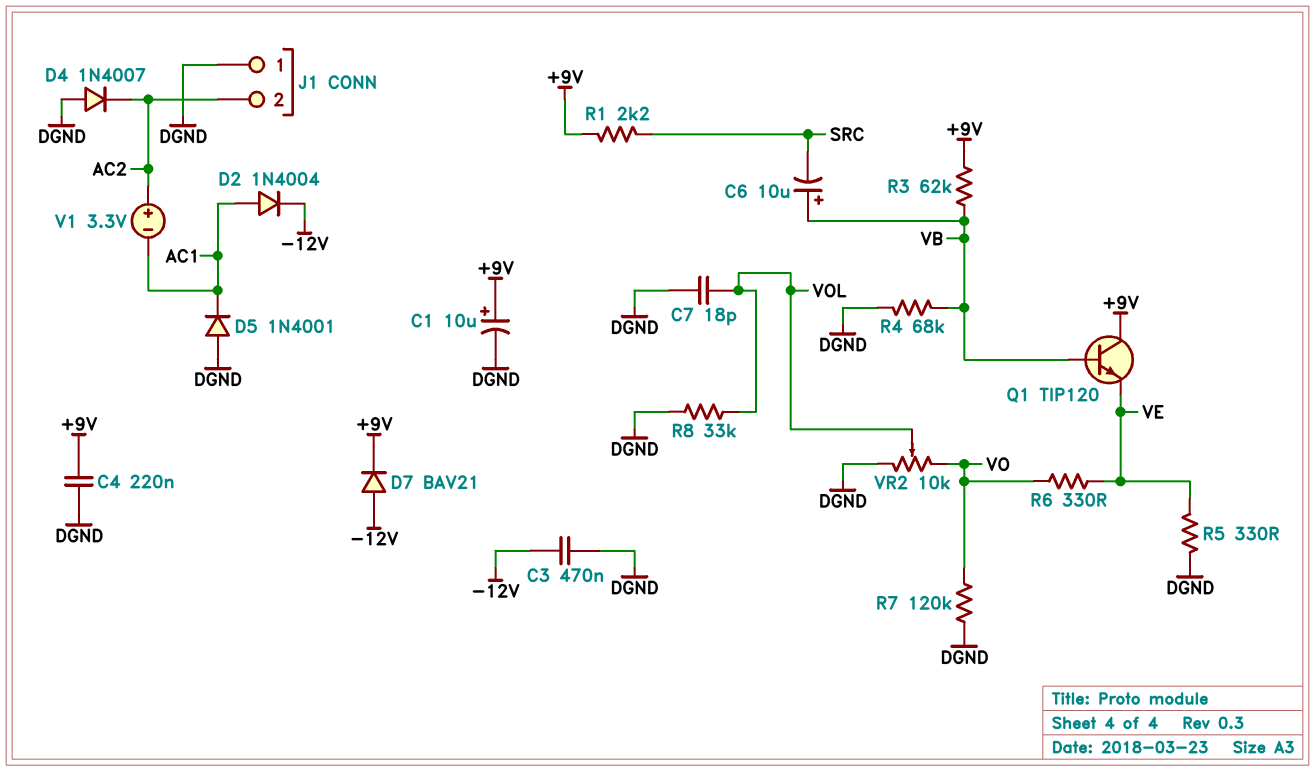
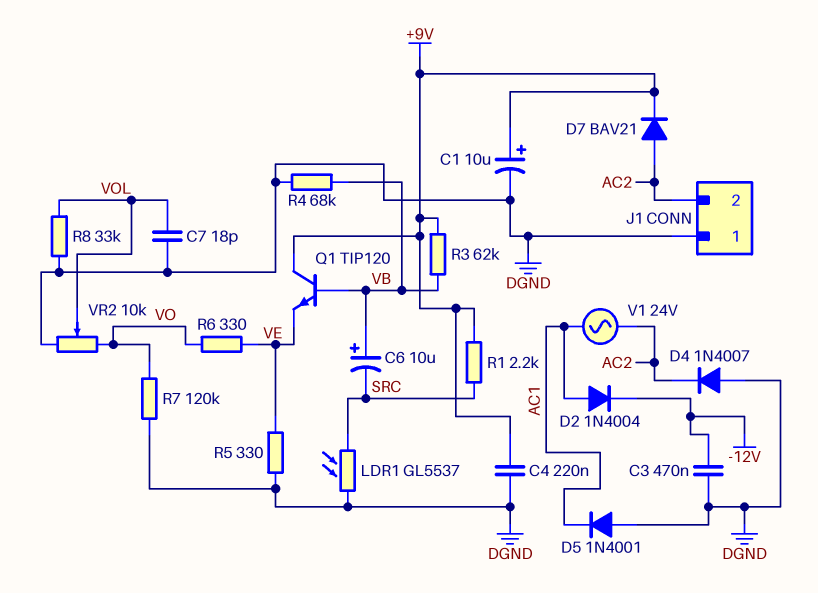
D7: diode BAV21 (A -12V, K +9V) -> diode BAV21 (A AC2, K +9V)
LDR1: none -> GL5537 (DGND, SRC)
V1: 3.3V (plus AC2, minus AC1) -> AC 24V (AC1, AC2)

